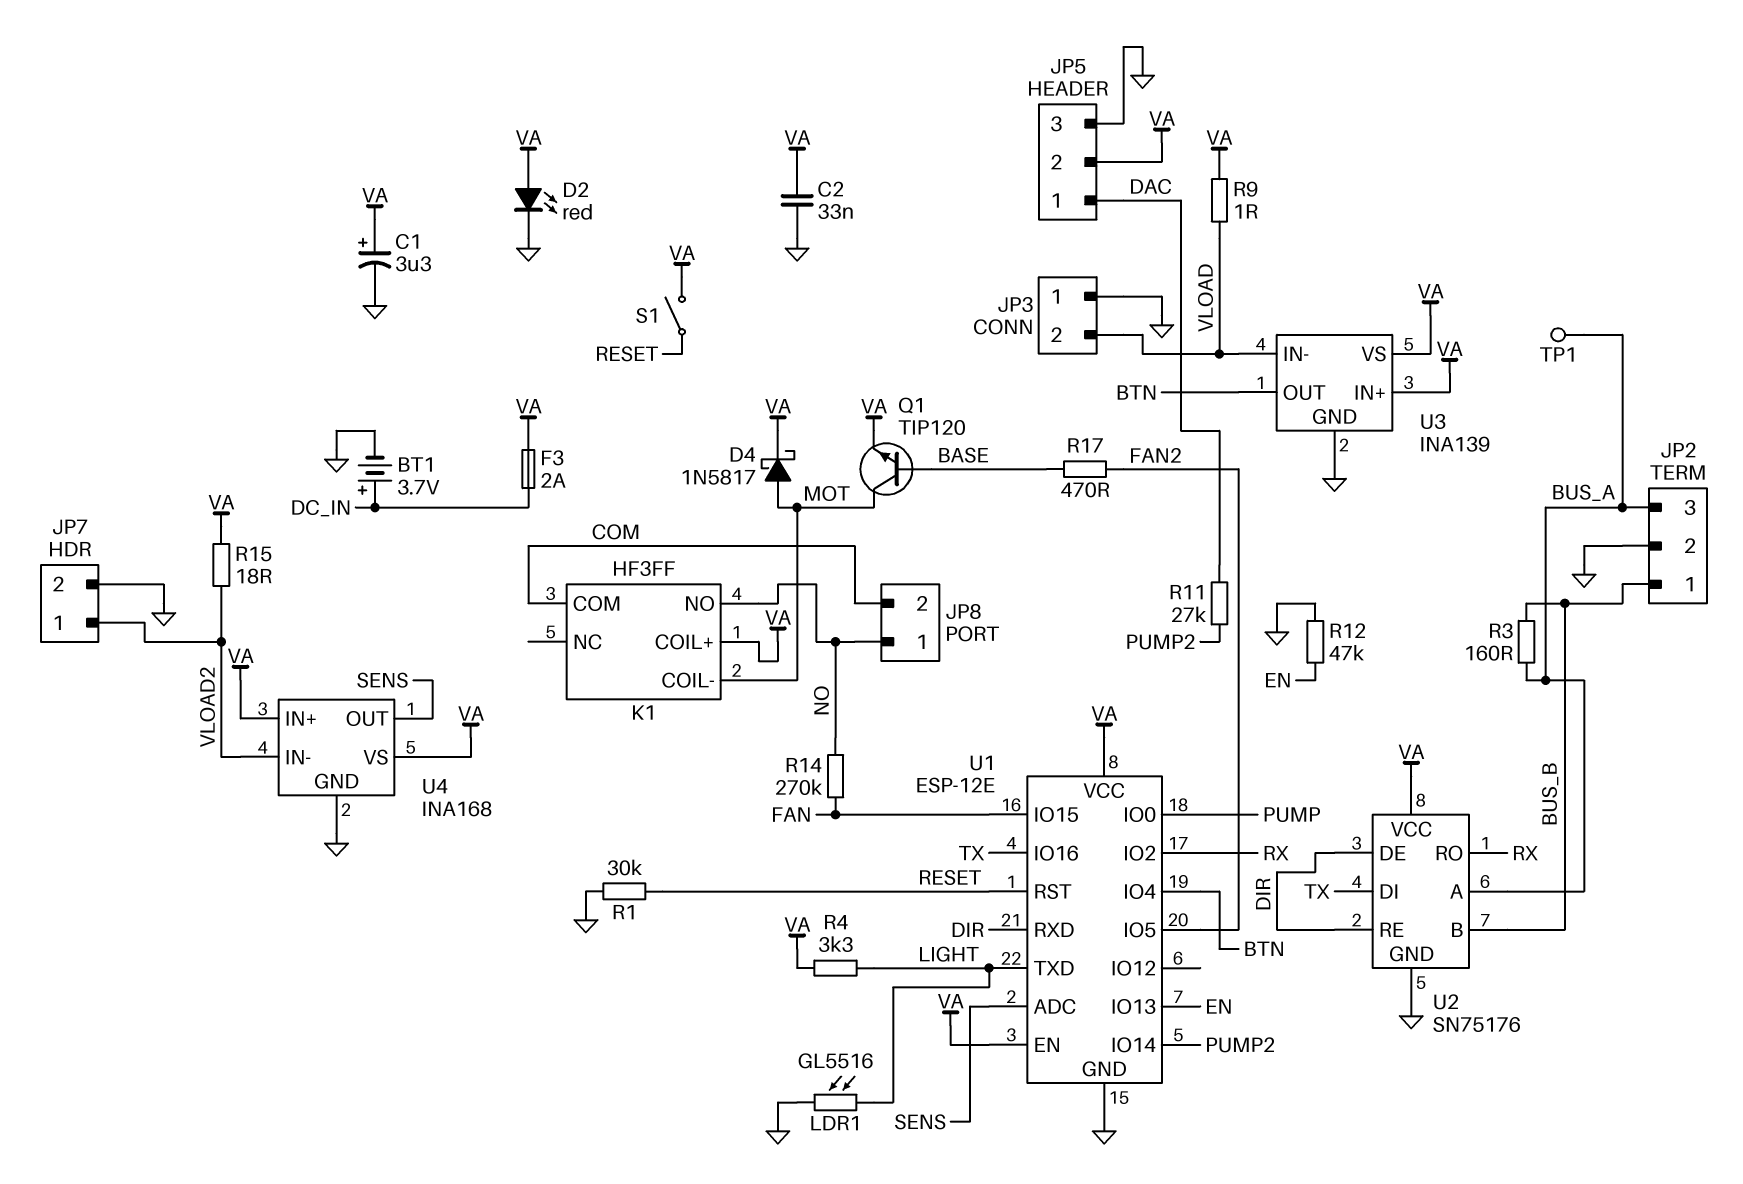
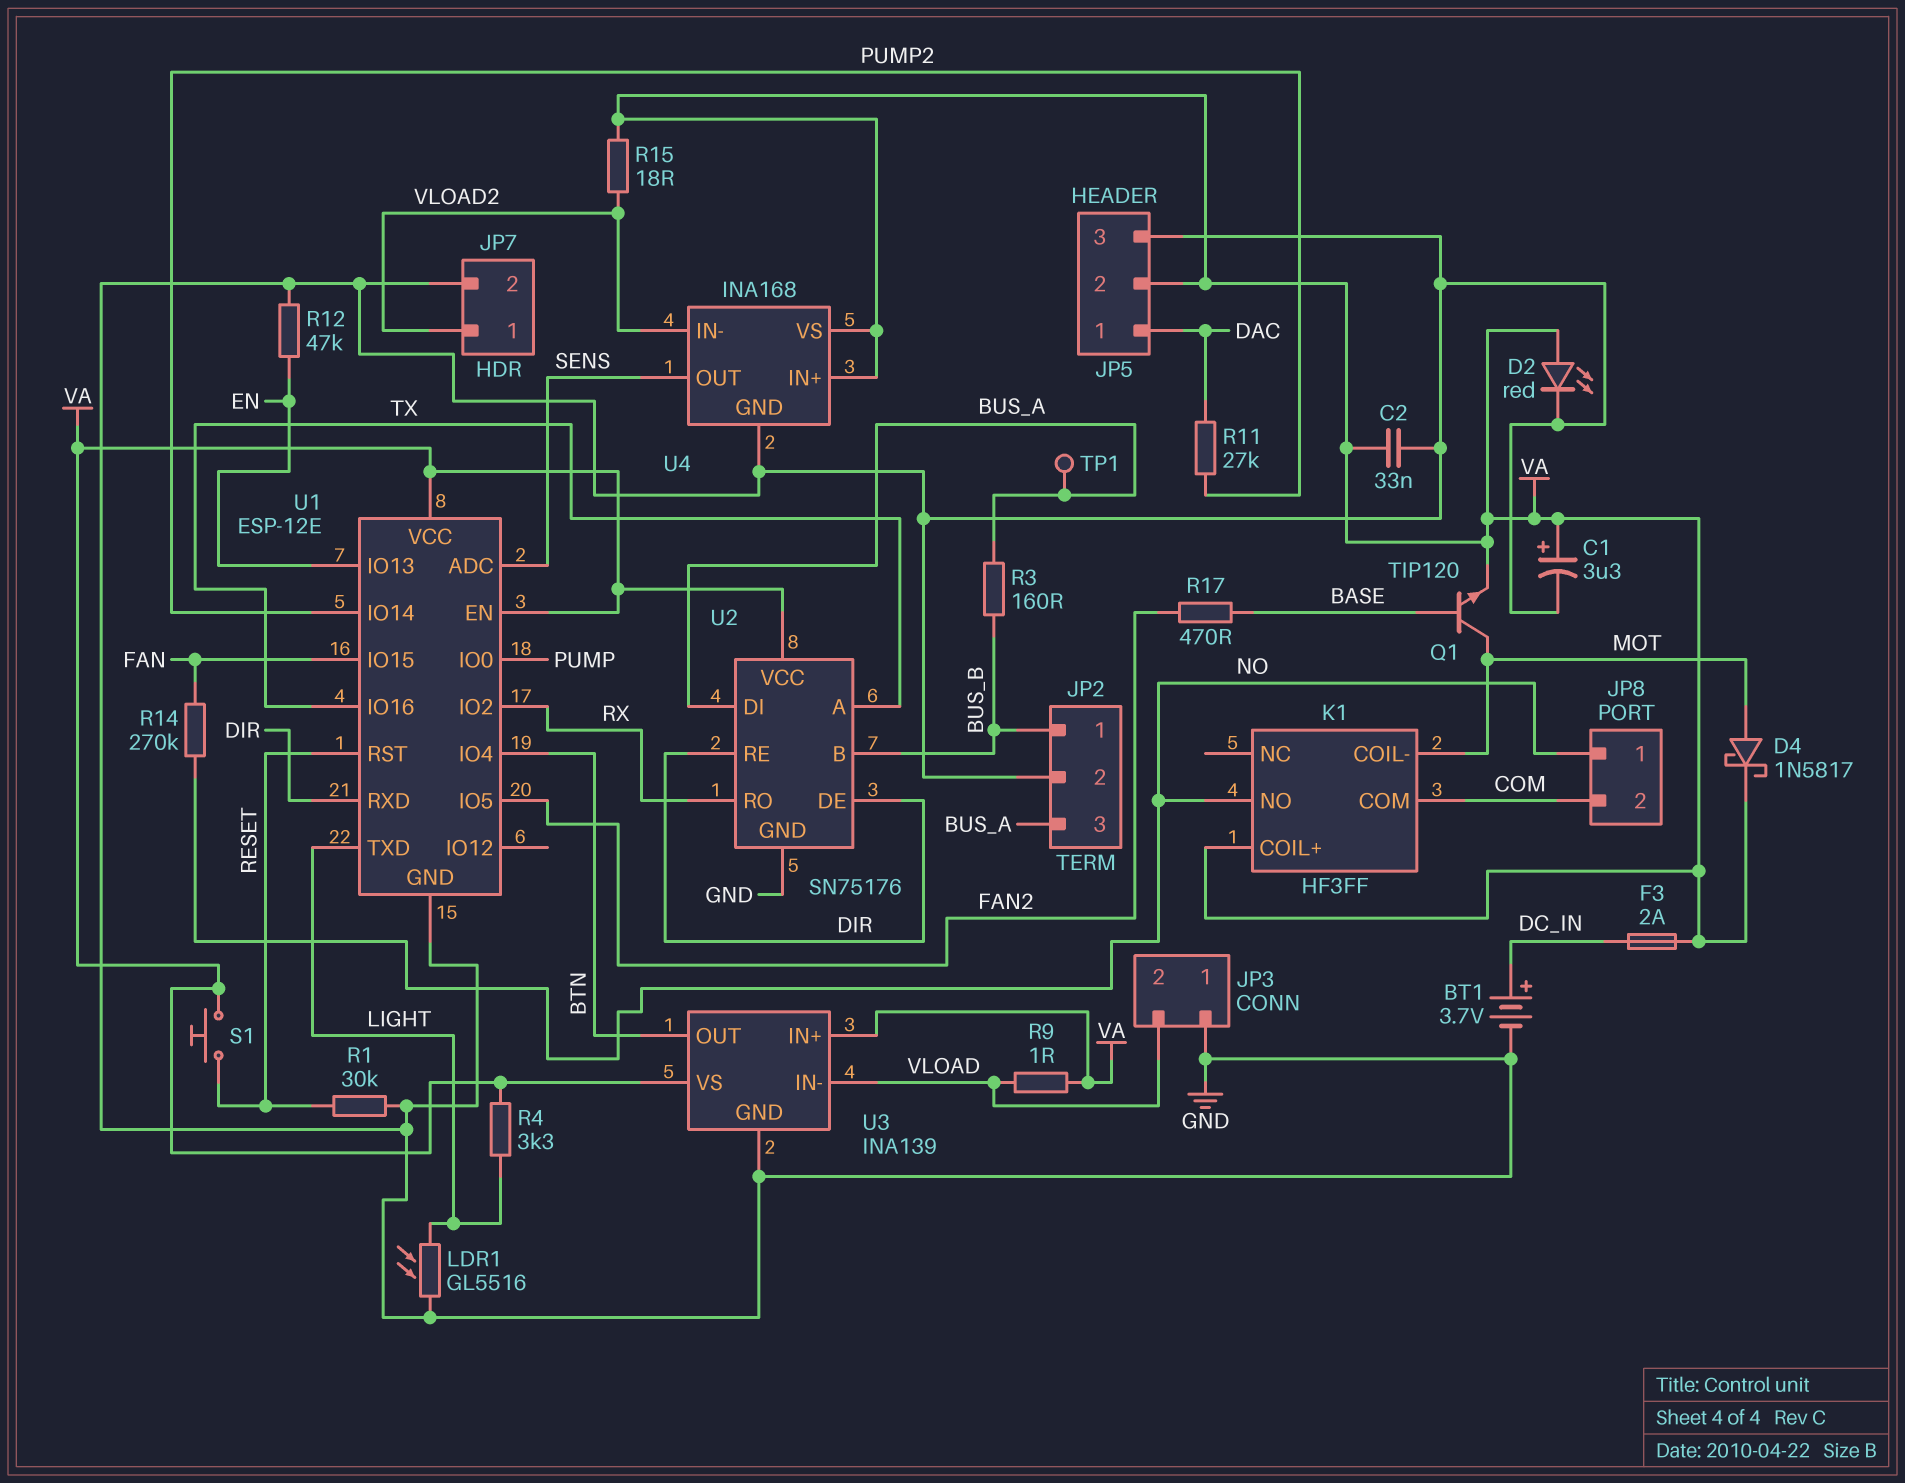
S1: switch (RESET, VA) -> button (RESET, VA)
U2 pin A: BUS_A -> TX
U2 pin DI: TX -> BUS_A

